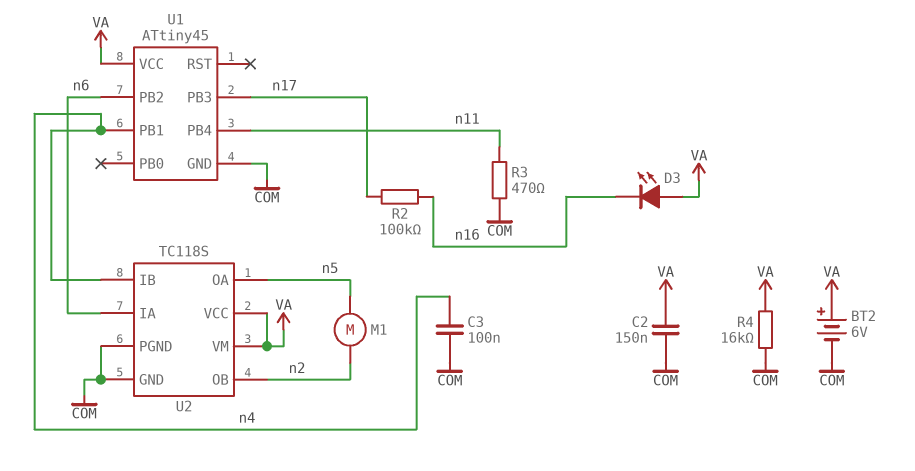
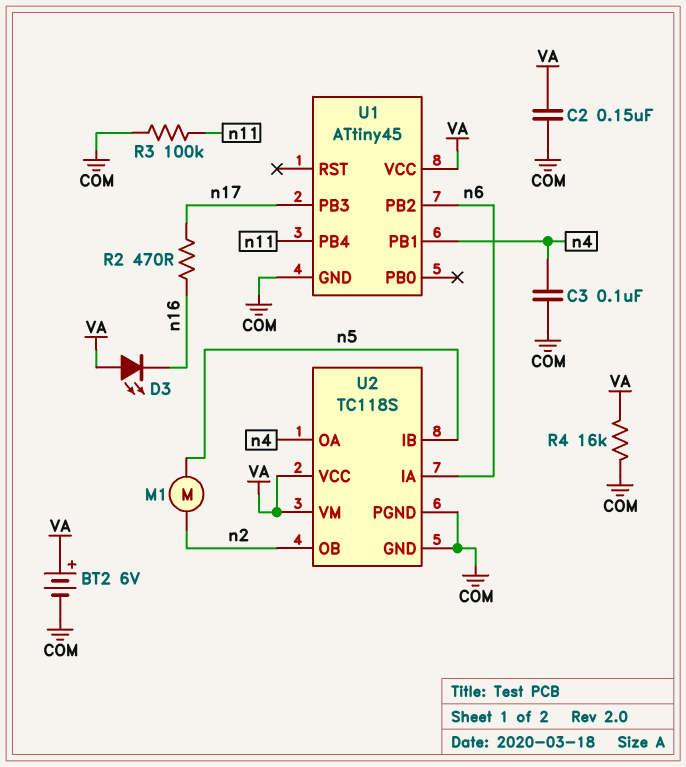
R2: 100k (n16, n17) -> 470 (n16, n17)
R3: 470 (COM, n11) -> 100k (COM, n11)
U2 pin IB: n4 -> n5
U2 pin OA: n5 -> n4

